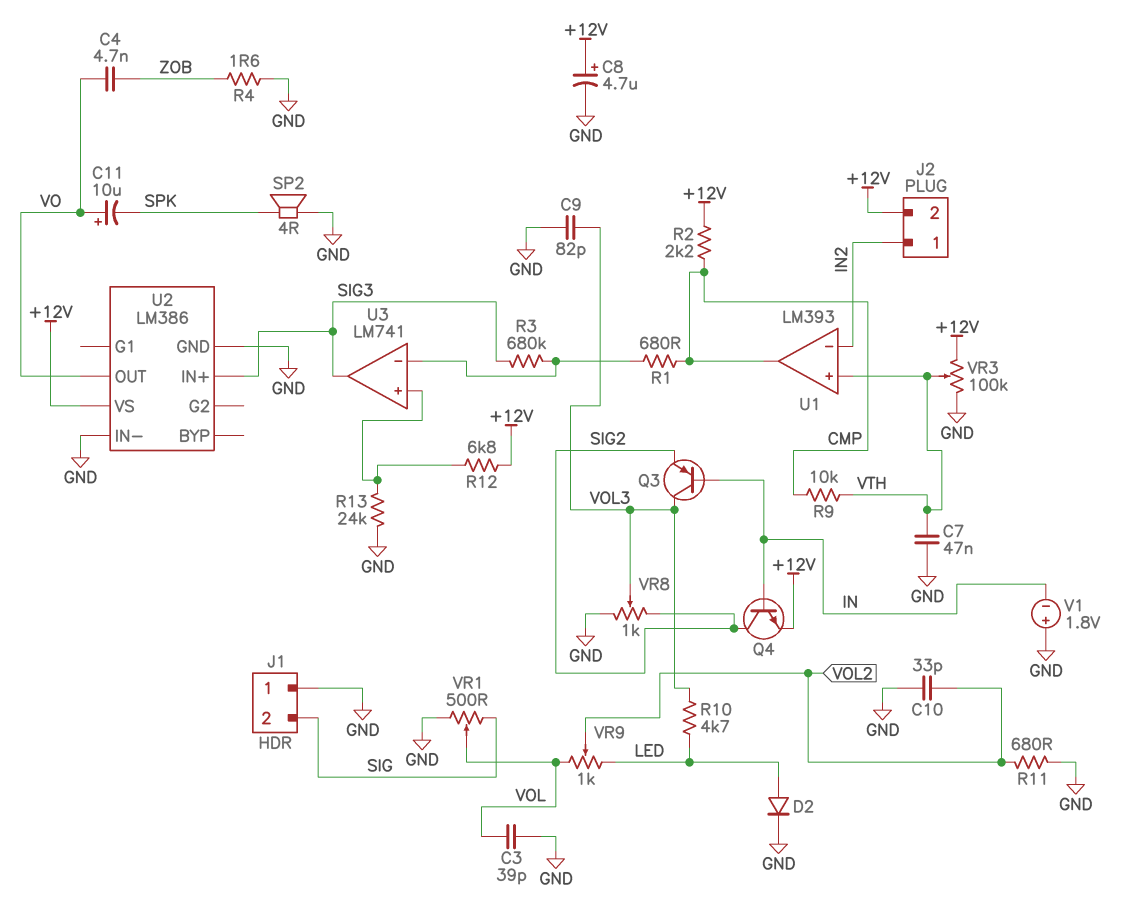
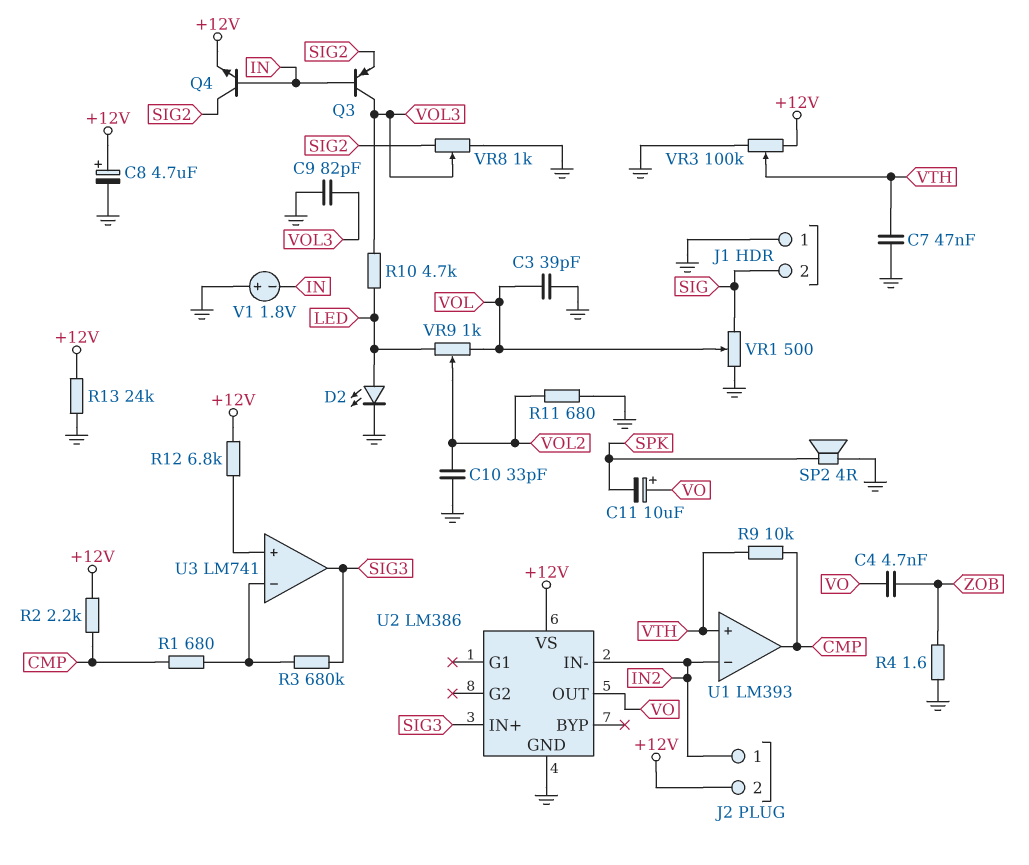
D2: diode (A LED, K GND) -> LED (A LED, K GND)
R13: 24k (GND, U3/in+) -> 24k (+12V, GND)
U2 pin IN-: GND -> IN2

